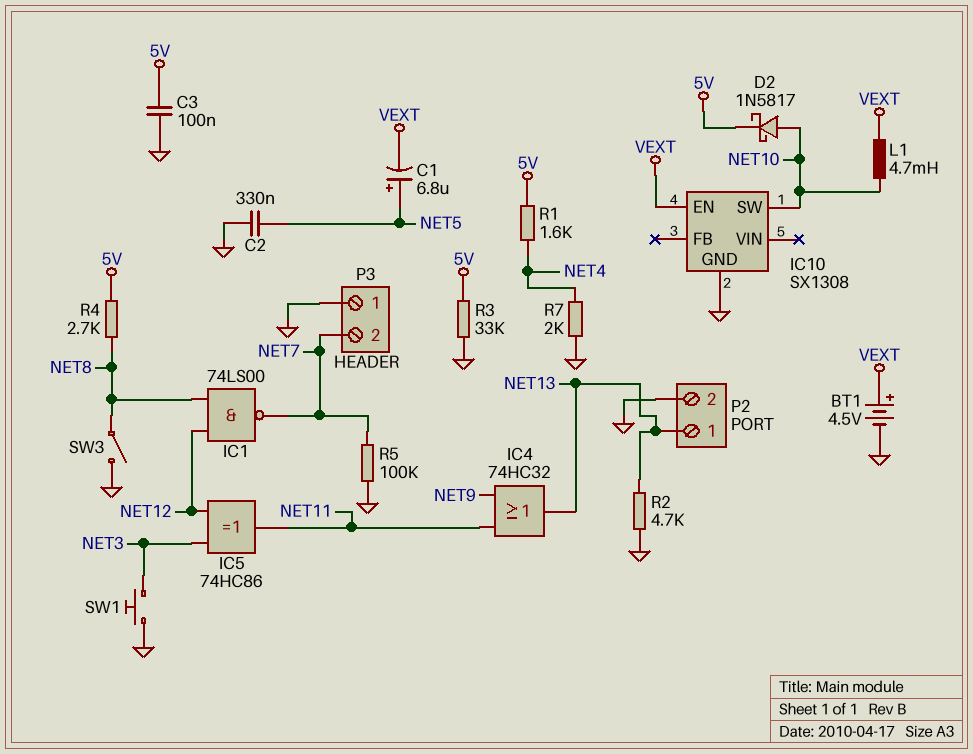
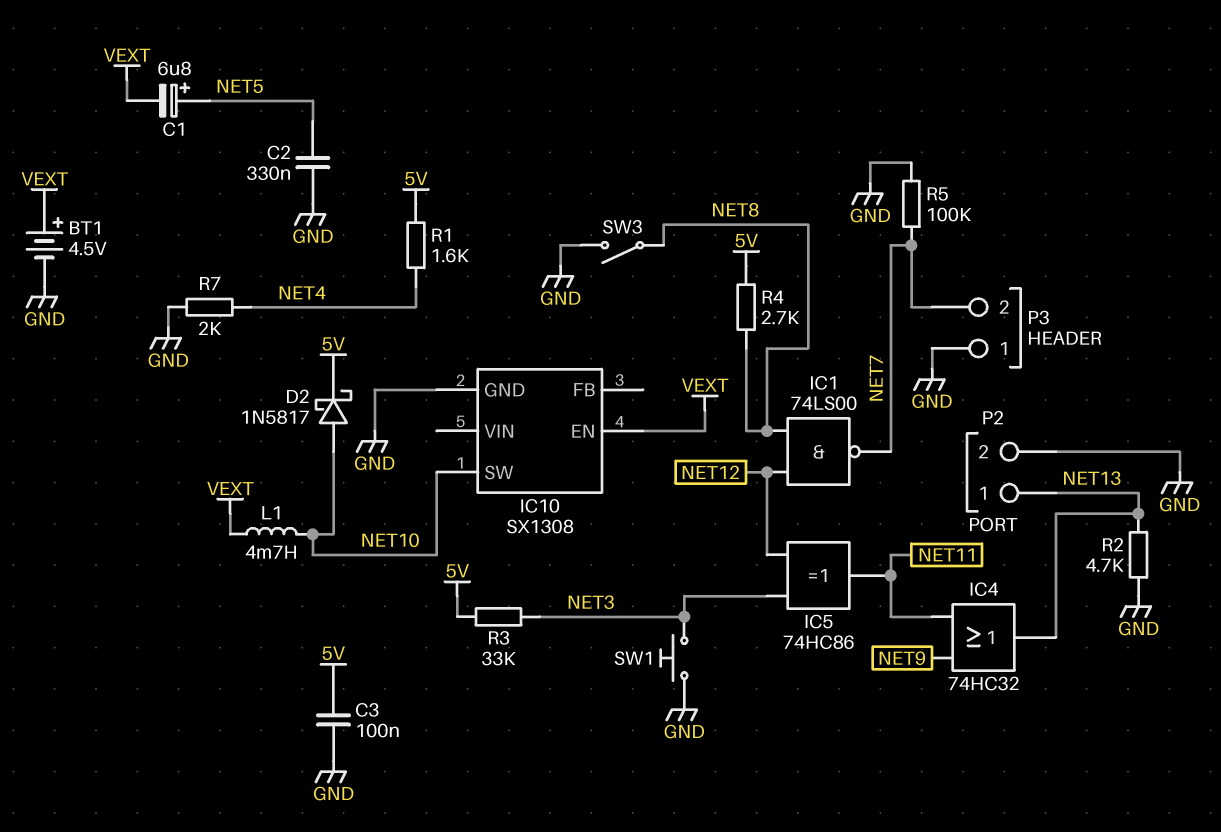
R3: 33k (5V, GND) -> 33k (5V, NET3)

